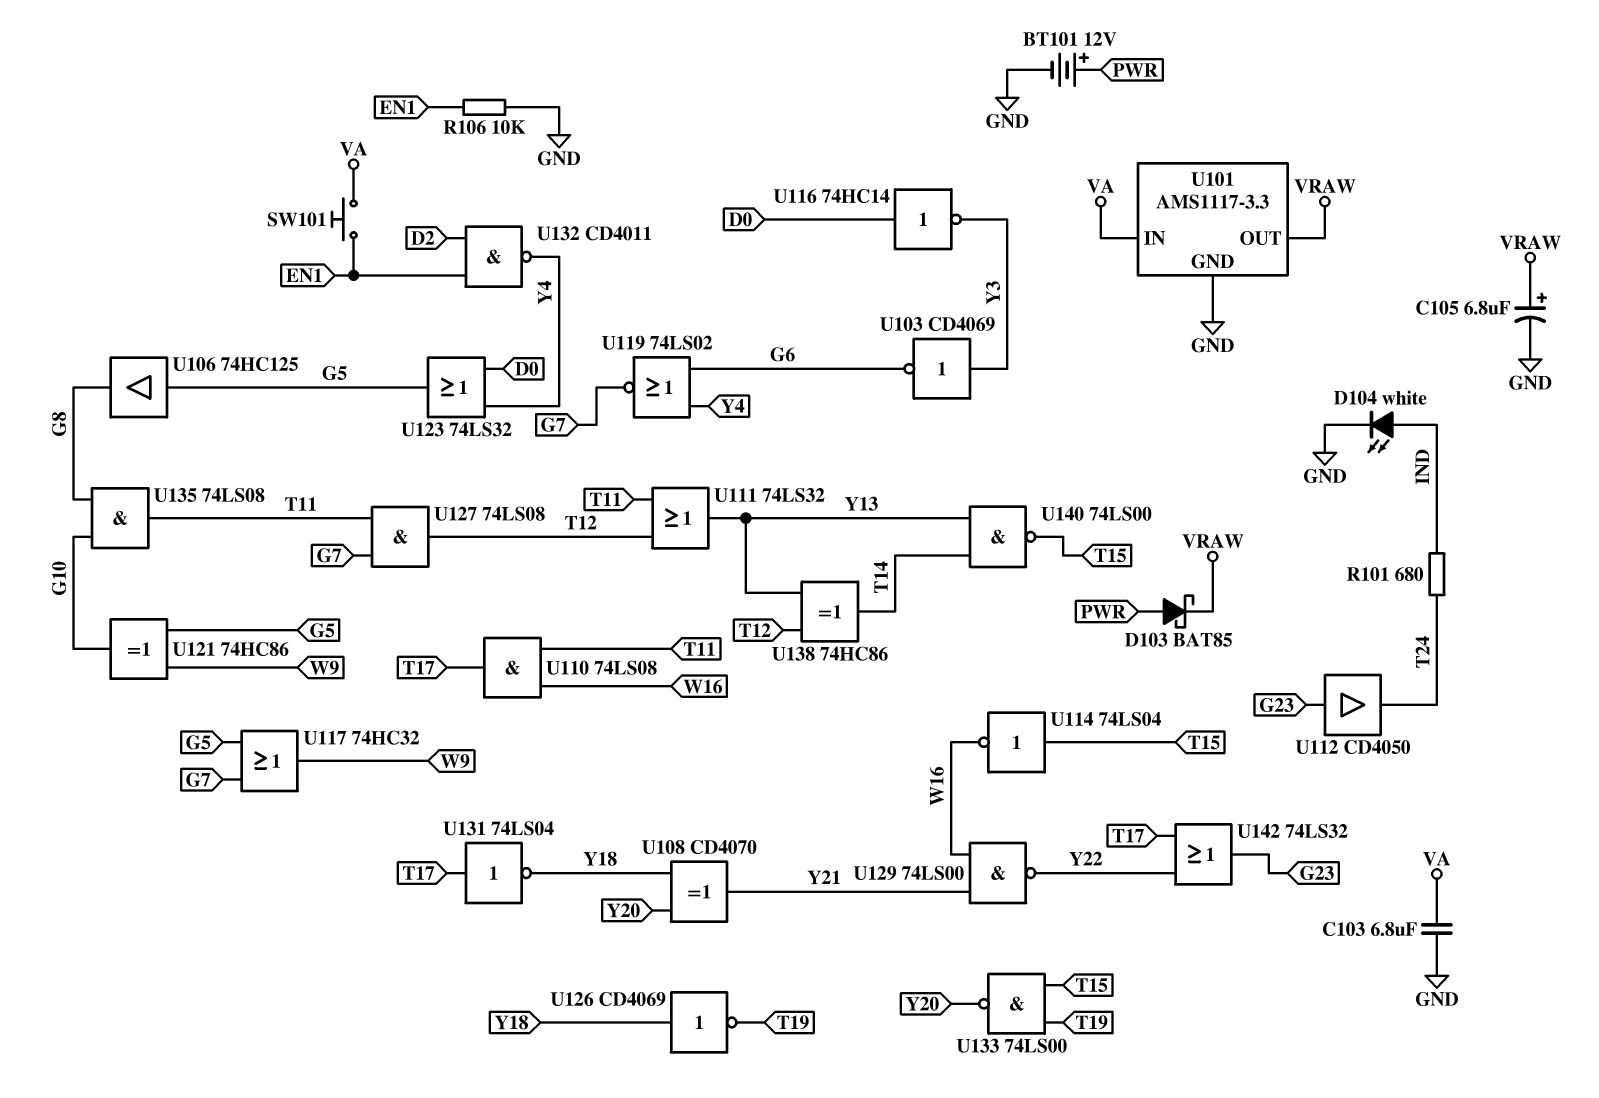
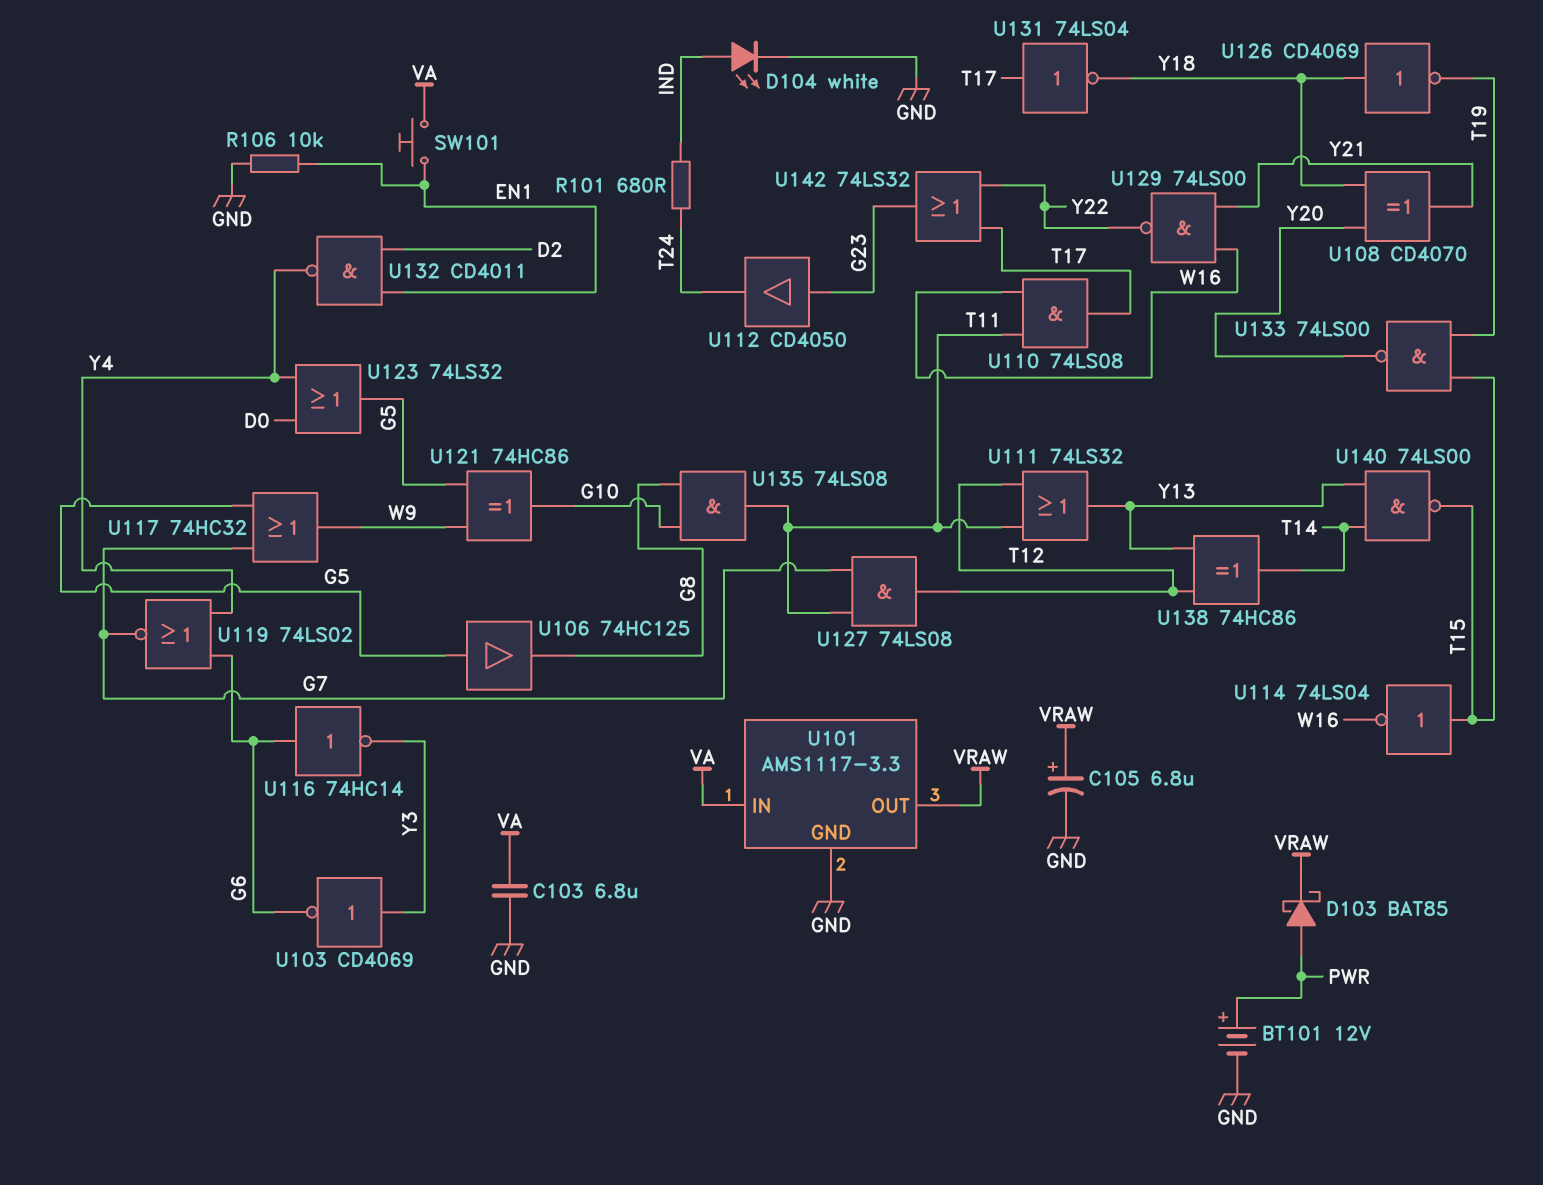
U116: NOT 74HC14 (in D0, out Y3) -> NOT 74HC14 (in G6, out Y3)

